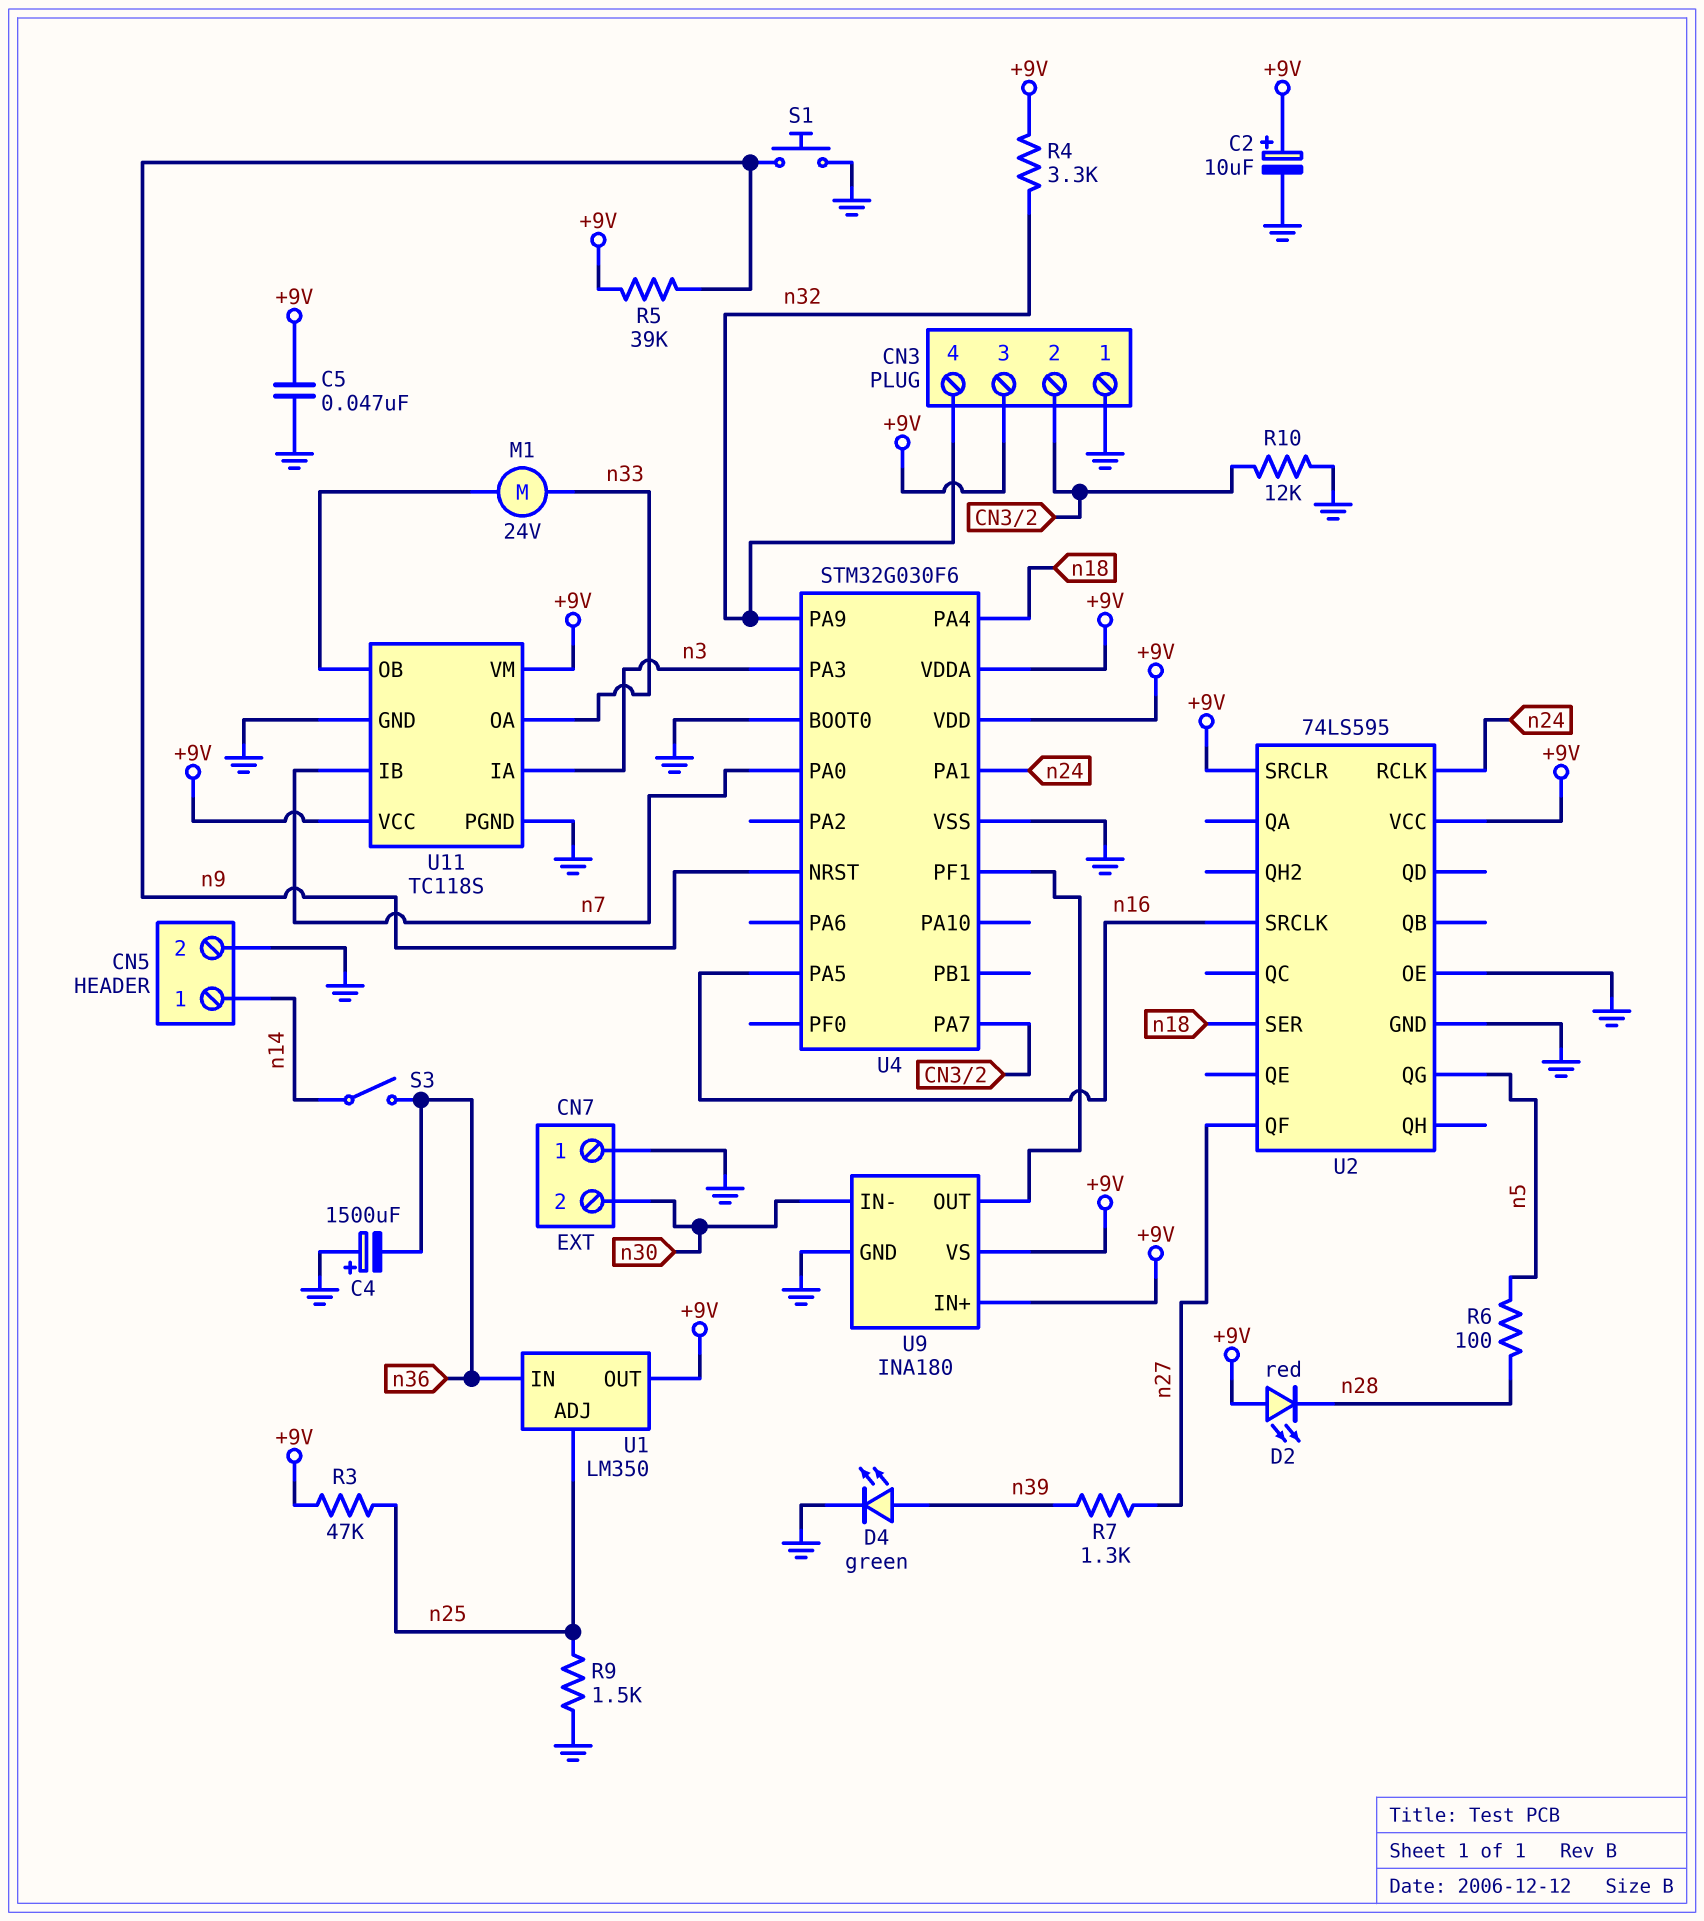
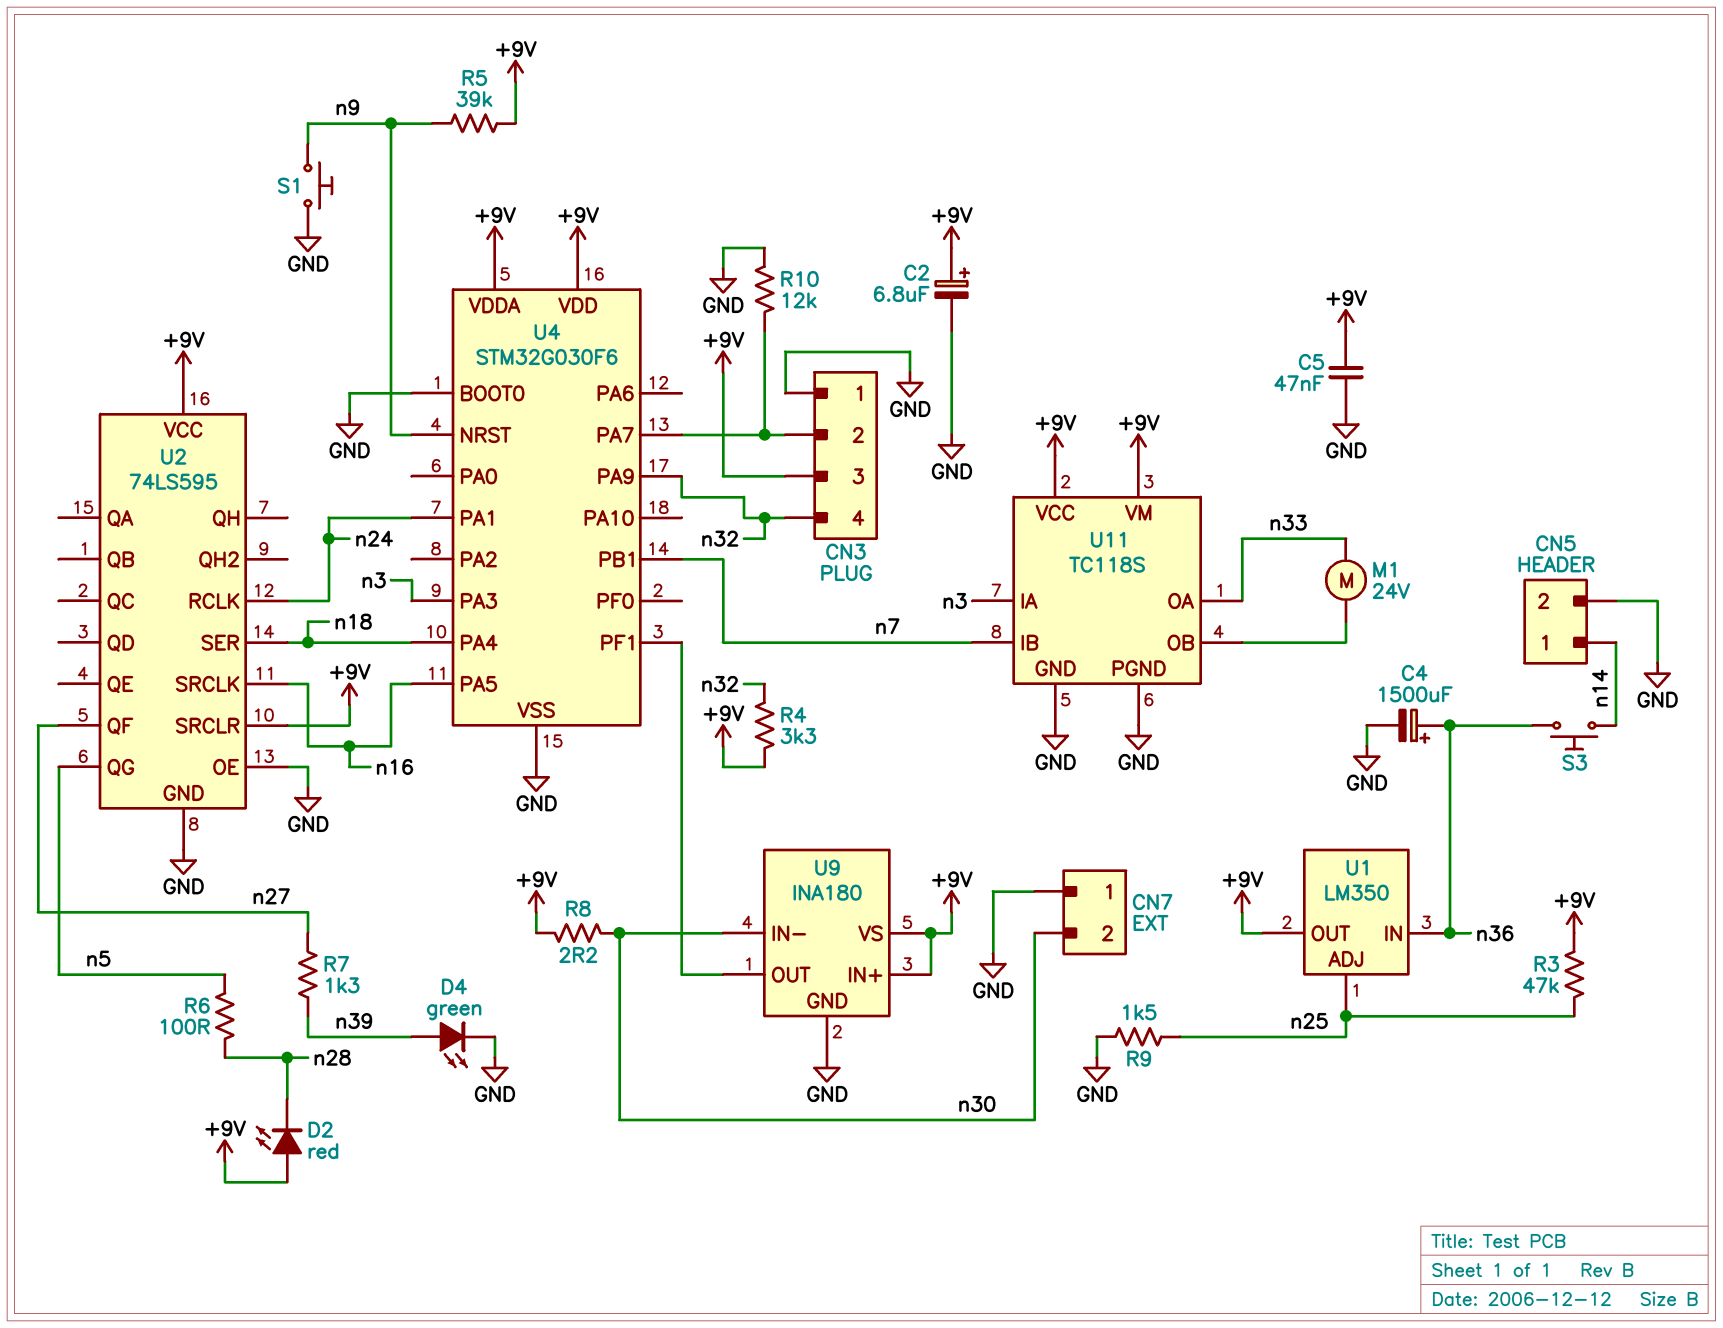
C2: 10uF (plus +9V, minus GND) -> 6.8uF (plus +9V, minus GND)
C4: 1500uF (plus GND, minus n36) -> 1500uF (plus n36, minus GND)
R8: none -> 2.2 (+9V, n30)
S3: switch (n14, n36) -> button (n14, n36)
U4 pin PA0: n7 -> none
U4 pin PB1: none -> n7

